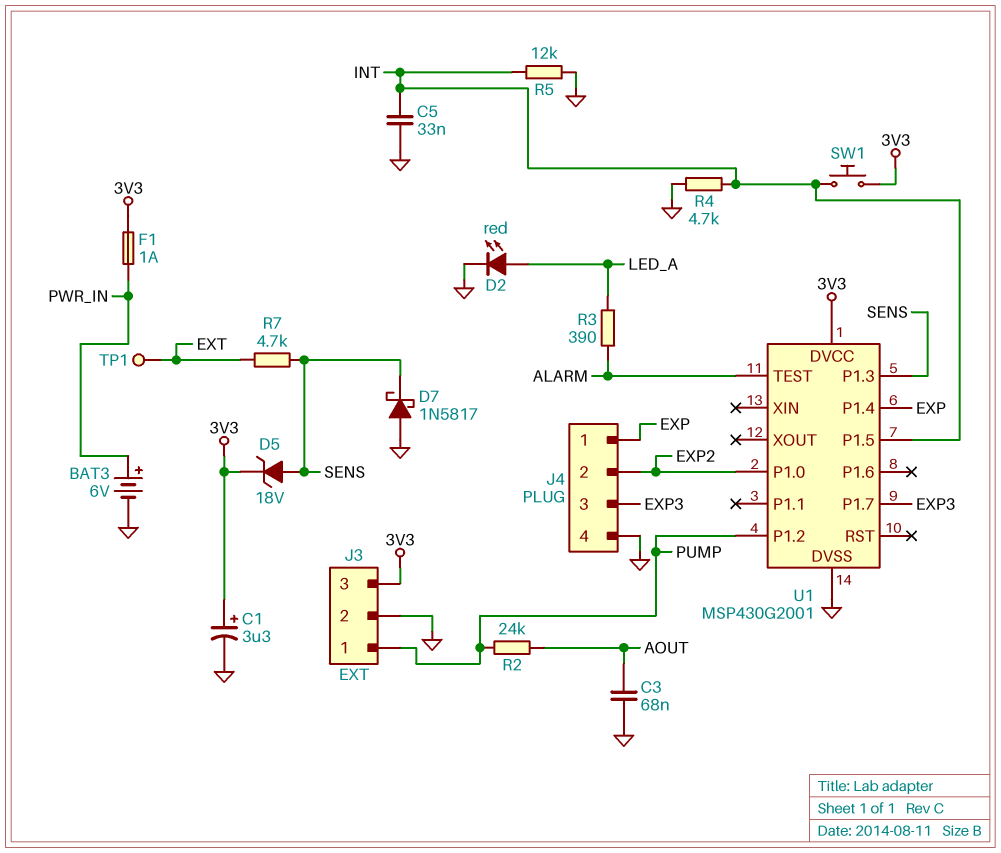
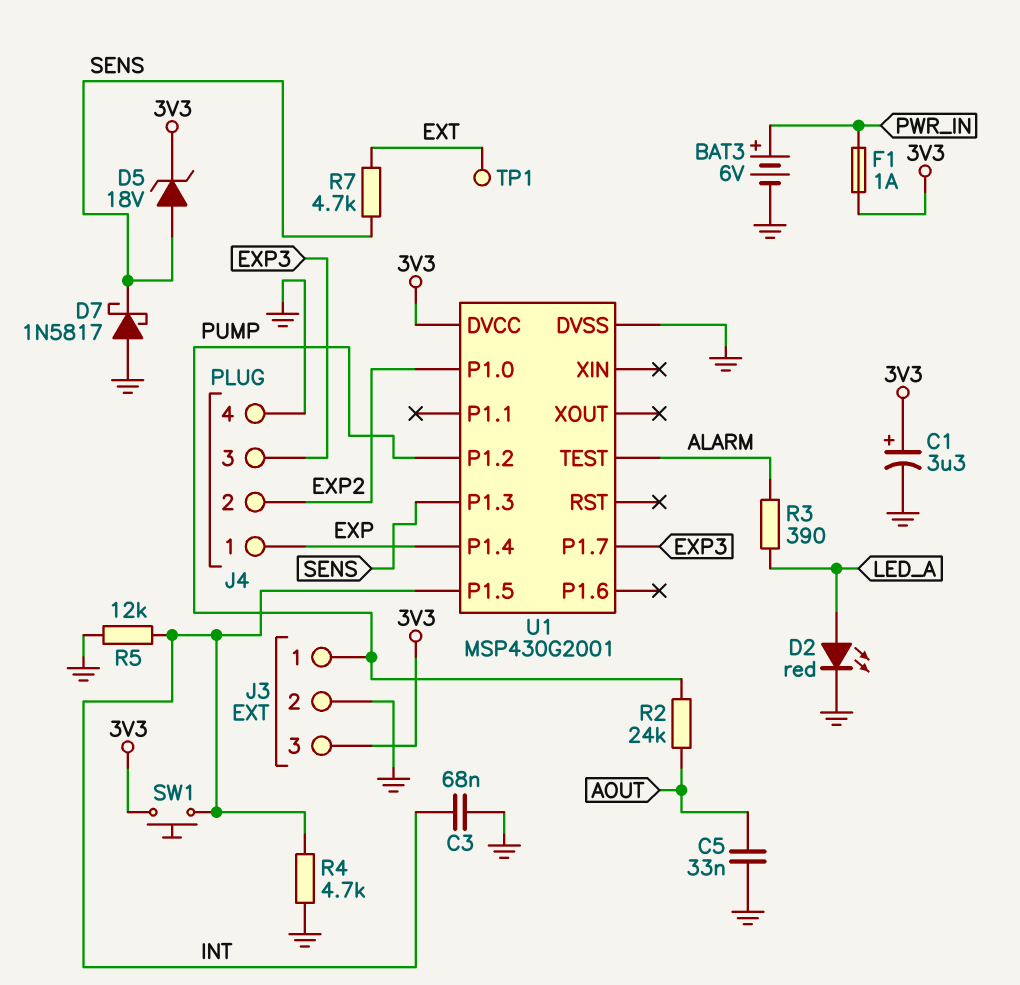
C3: 68nF (AOUT, GND) -> 68nF (GND, INT)
C5: 33nF (GND, INT) -> 33nF (AOUT, GND)

